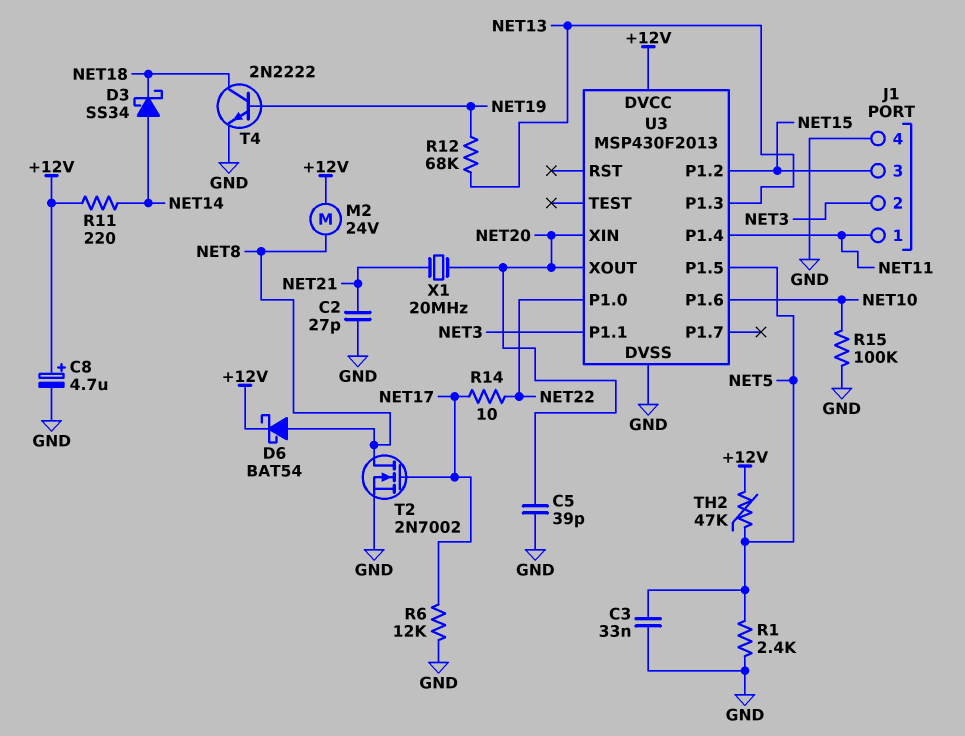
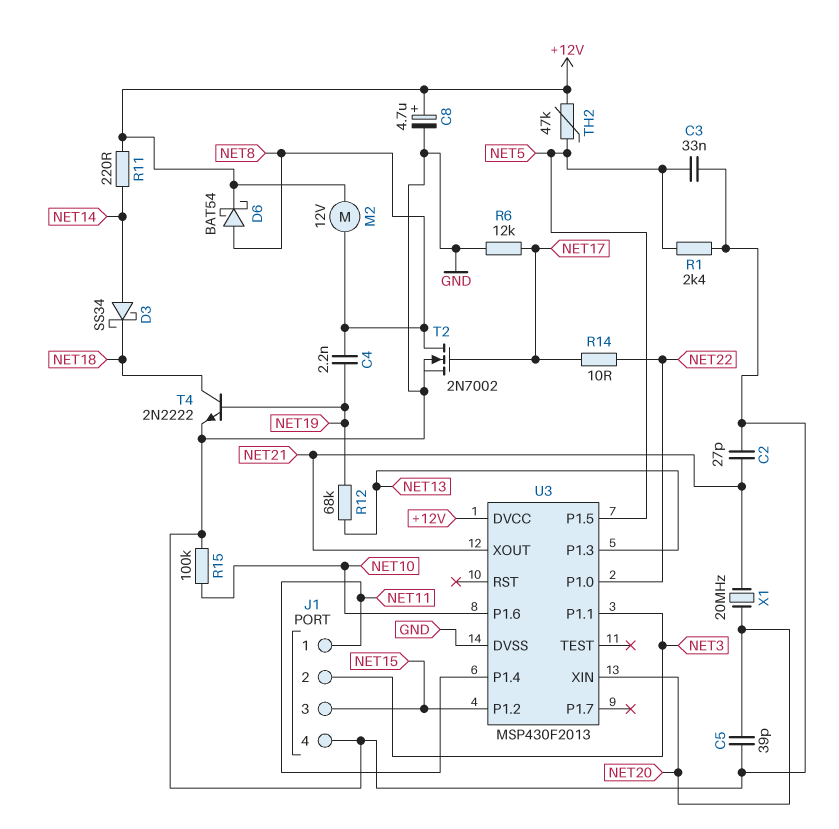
C4: none -> 2.2nF (NET8, NET19)
M2: motor 24V (+12V, NET8) -> motor 12V (+12V, NET8)
U3 pin XOUT: NET20 -> NET21

